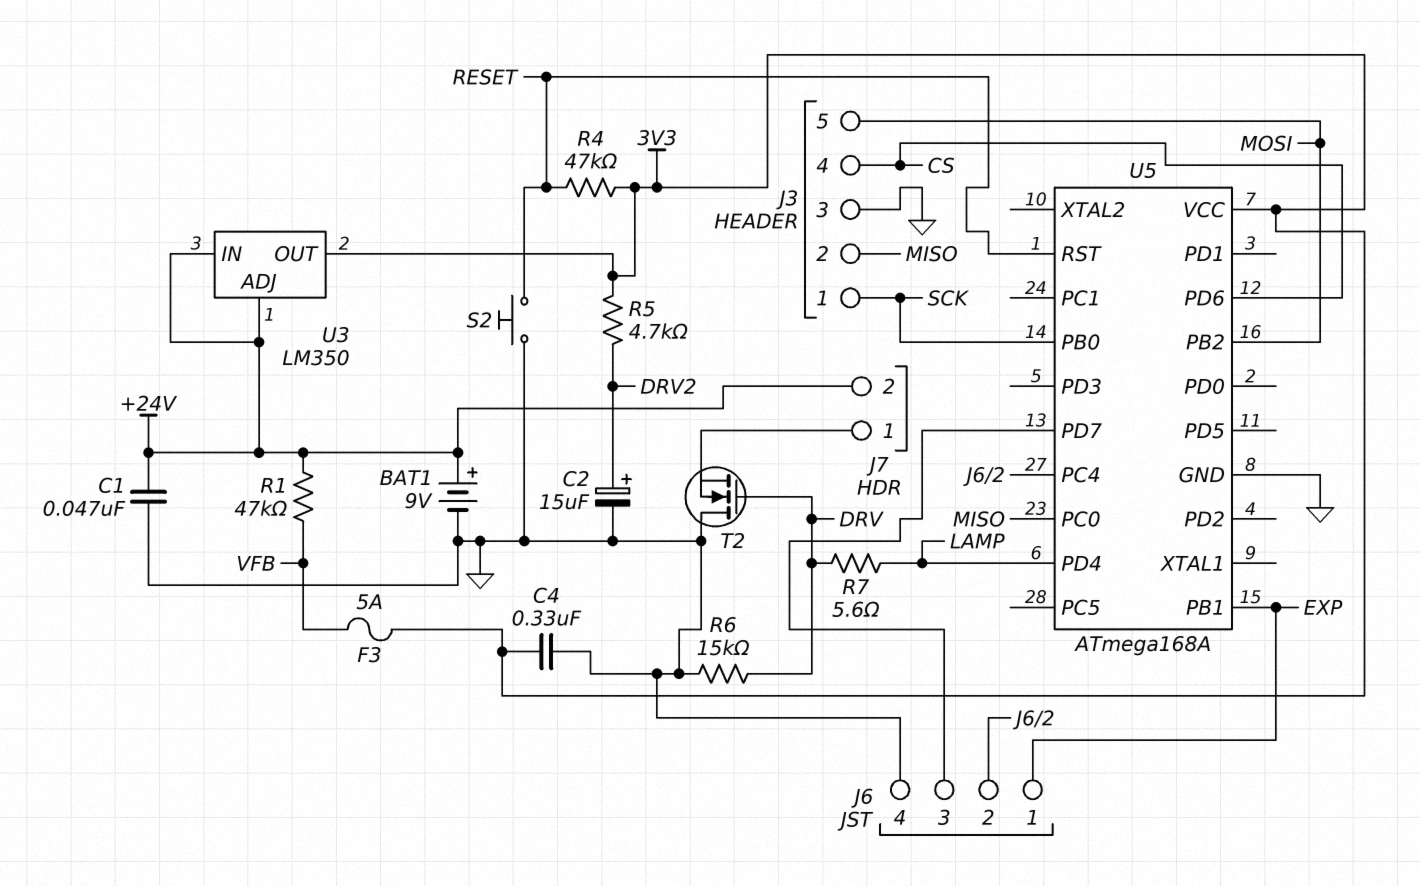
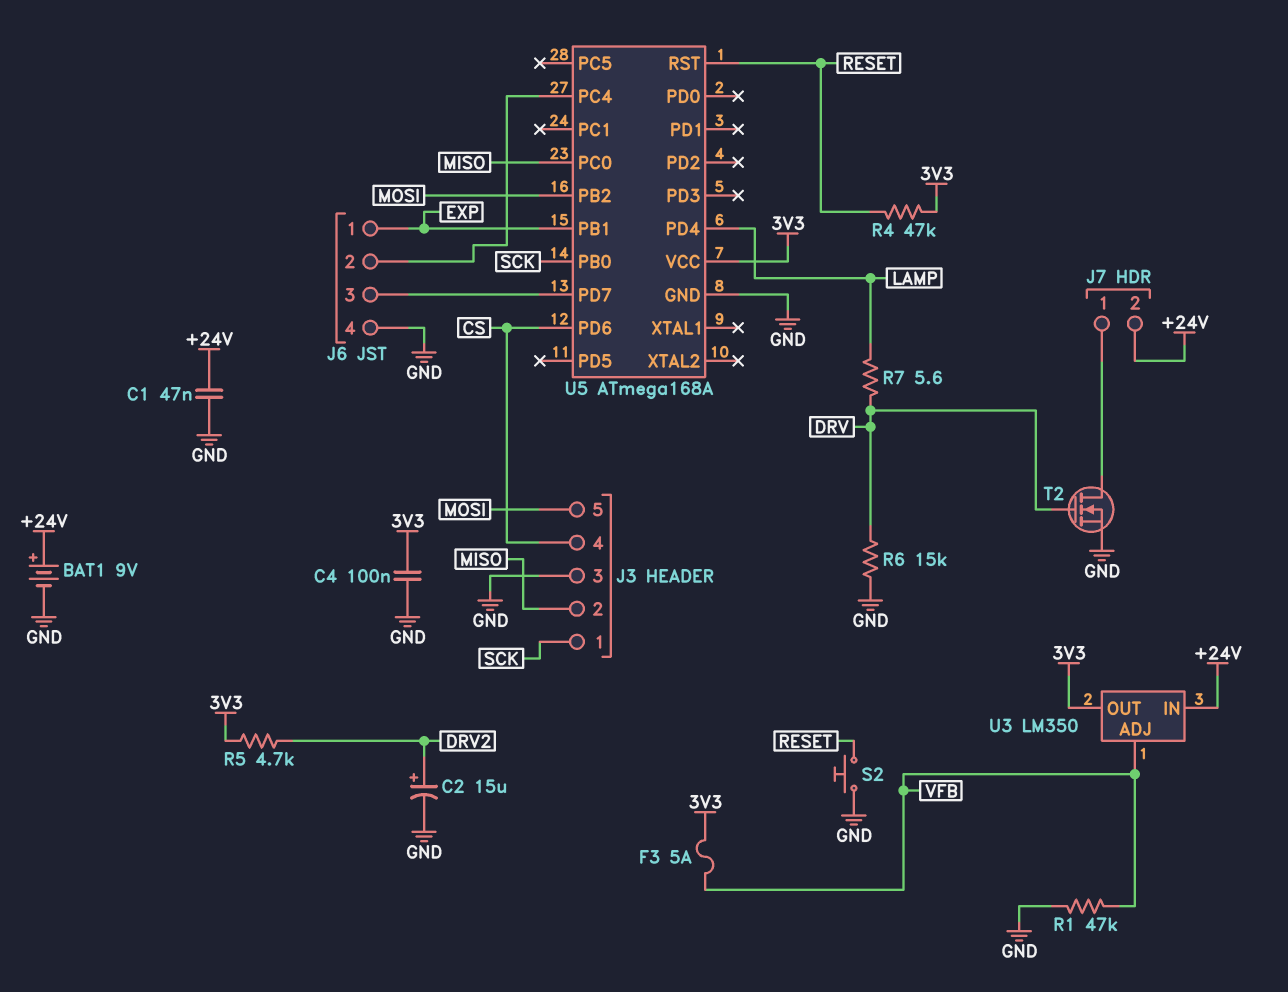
C4: 330nF (3V3, GND) -> 100nF (3V3, GND)
R1: 47k (+24V, VFB) -> 47k (GND, VFB)
T2: NMOS (G DRV, D GND, S J7/1) -> NMOS (G DRV, D J7/1, S GND)
U3 pin ADJ: +24V -> VFB

